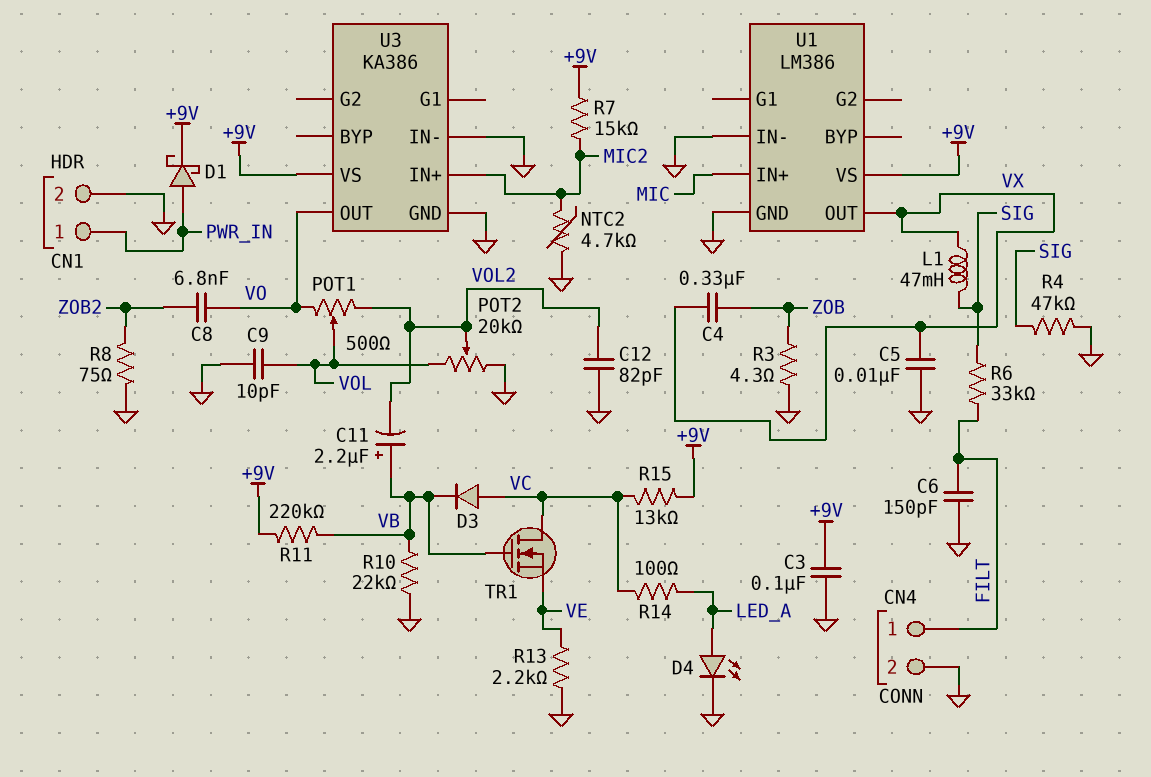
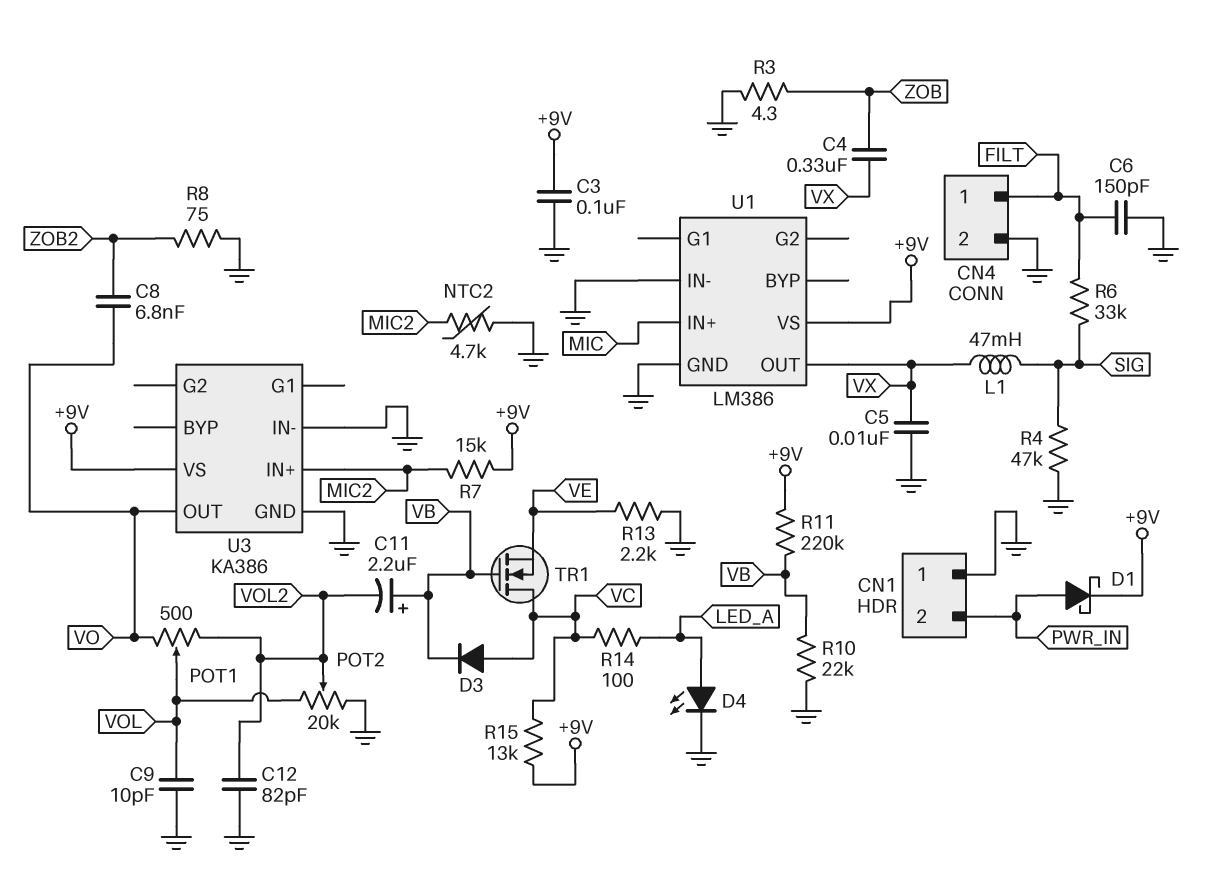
CN1 pin 1: PWR_IN -> GND
CN1 pin 2: GND -> PWR_IN

